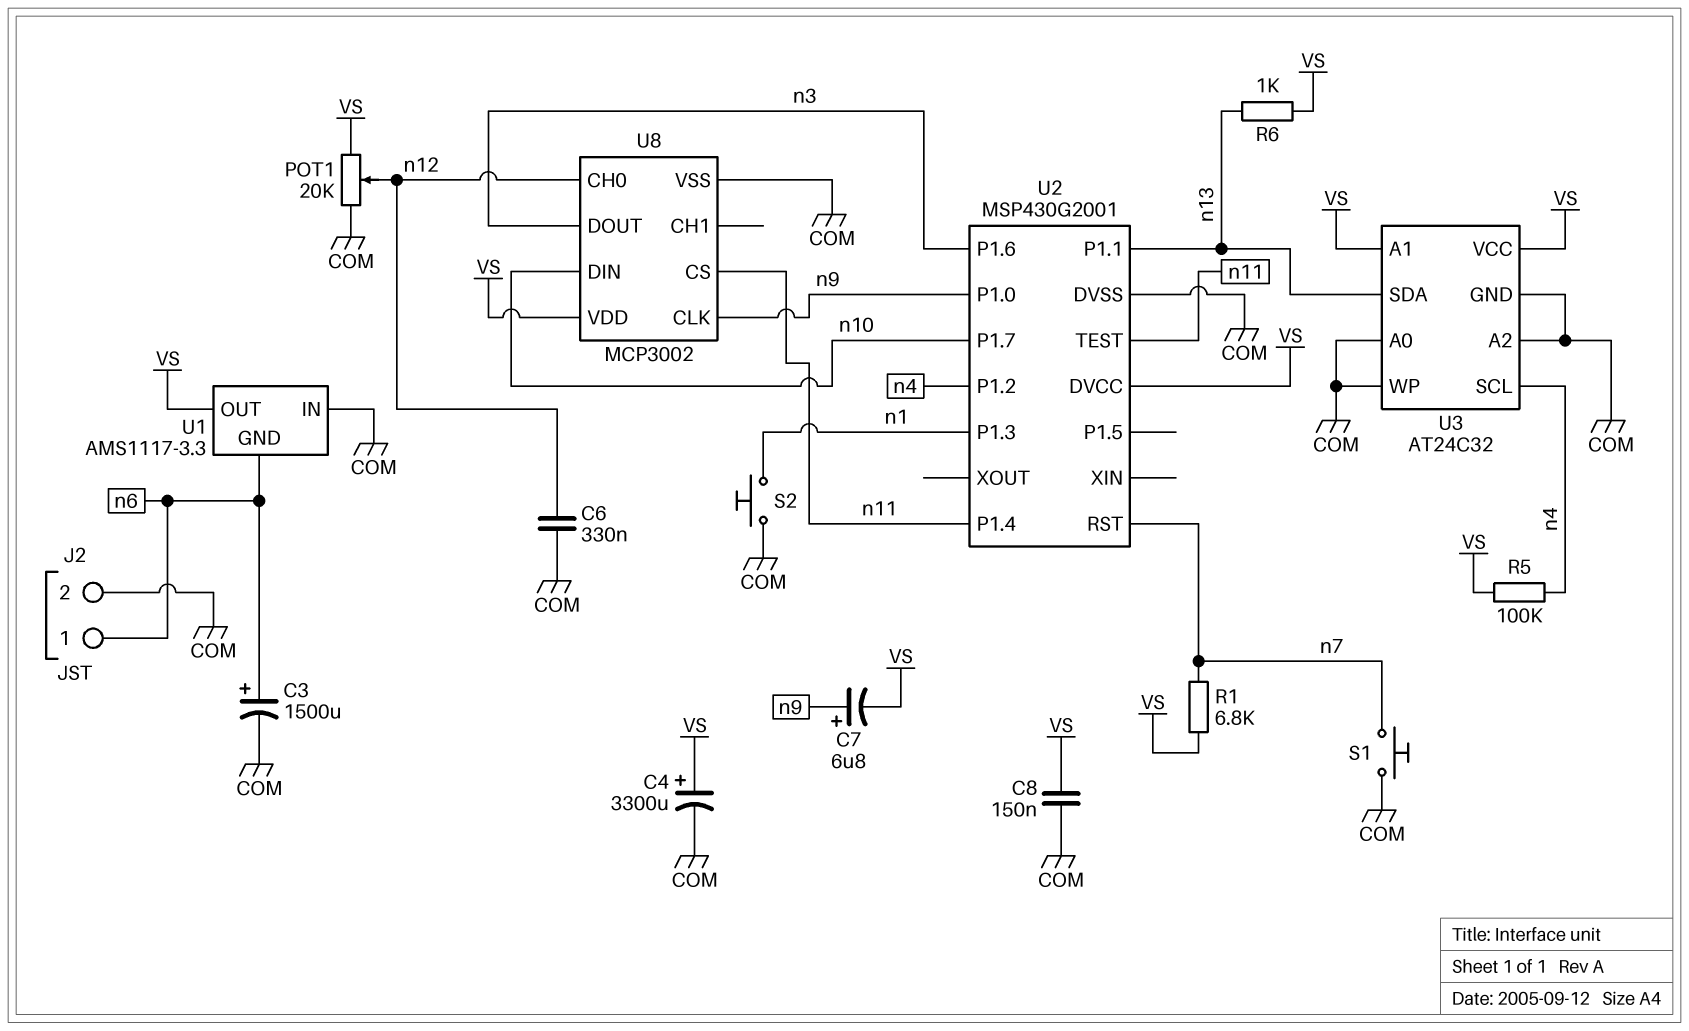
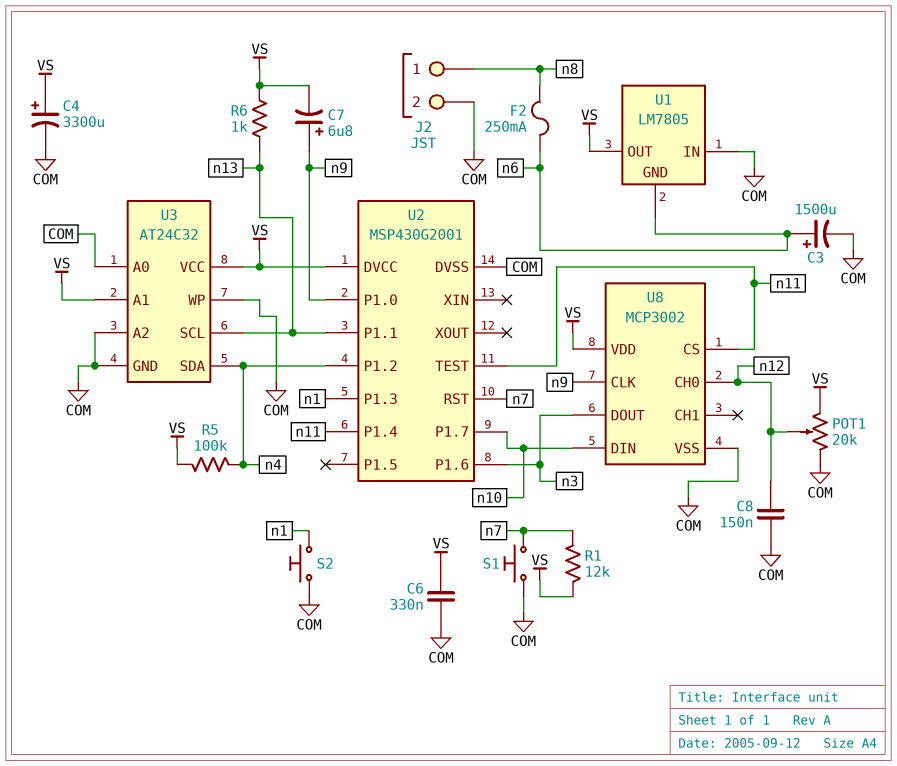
C6: 330nF (COM, n12) -> 330nF (COM, VS)
C8: 150nF (COM, VS) -> 150nF (COM, n12)
F2: none -> 250mA (n6, n8)
J2 pin 1: n6 -> n8
R1: 6.8k (VS, n7) -> 12k (VS, n7)
U1: AMS1117-3.3 -> LM7805
U3 pin SCL: n4 -> n13
U3 pin SDA: n13 -> n4

